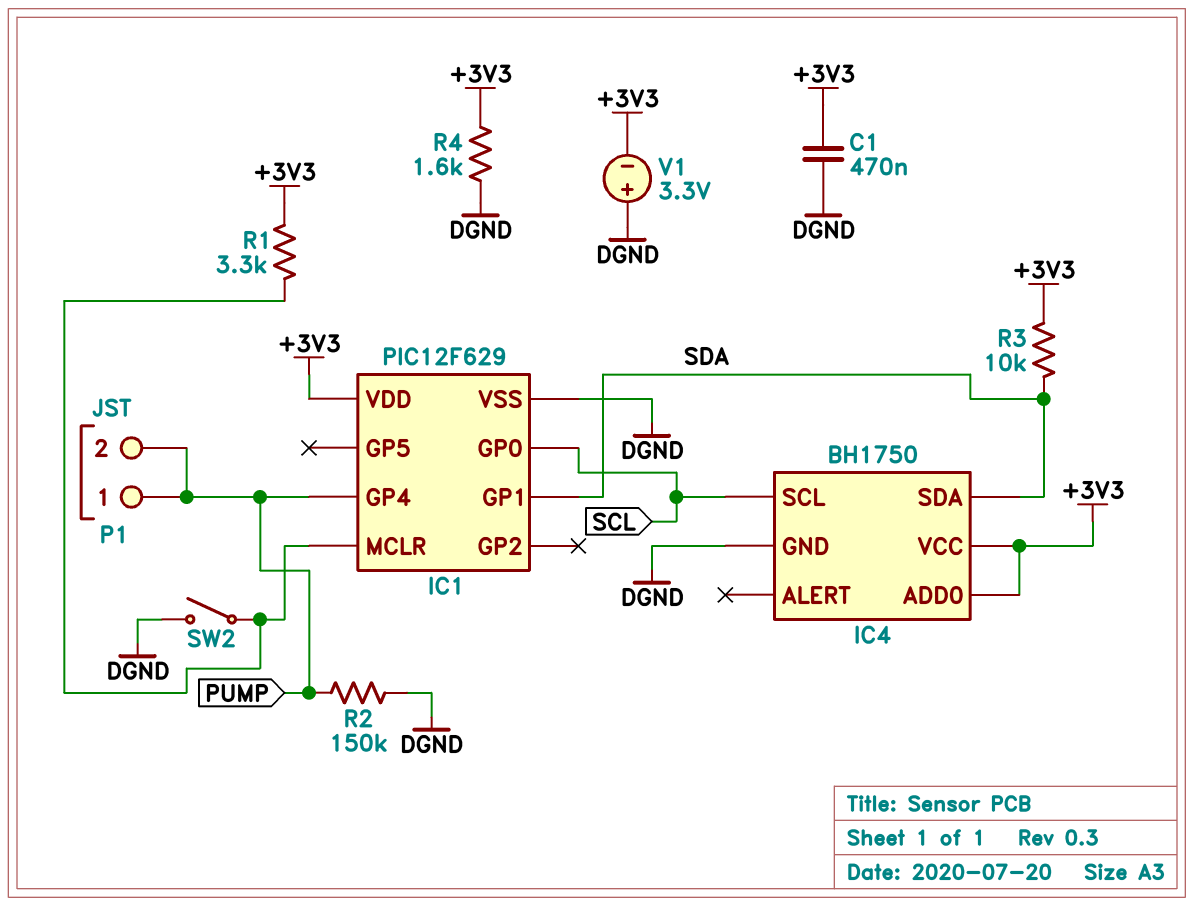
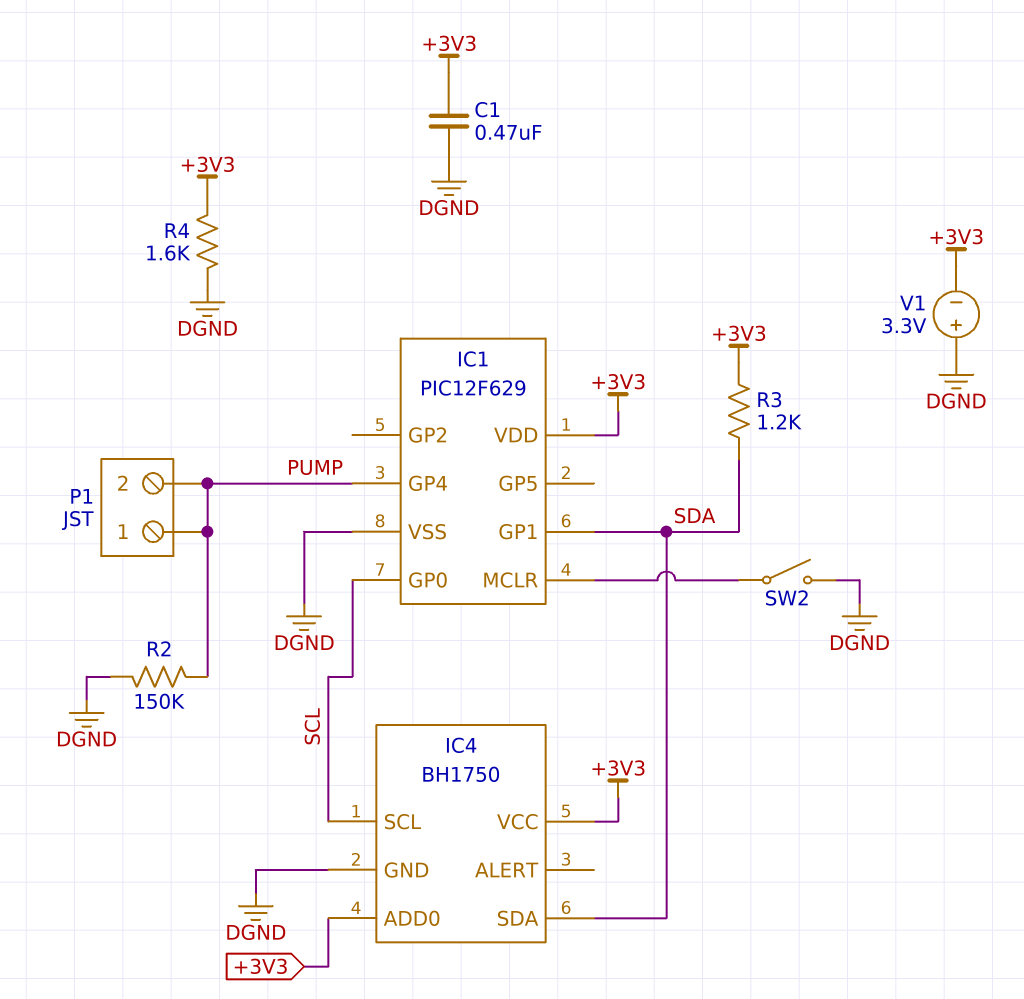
R1: 3.3k (+3V3, IC1/MCLR) -> none
R3: 10k (+3V3, SDA) -> 1.2k (+3V3, SDA)

